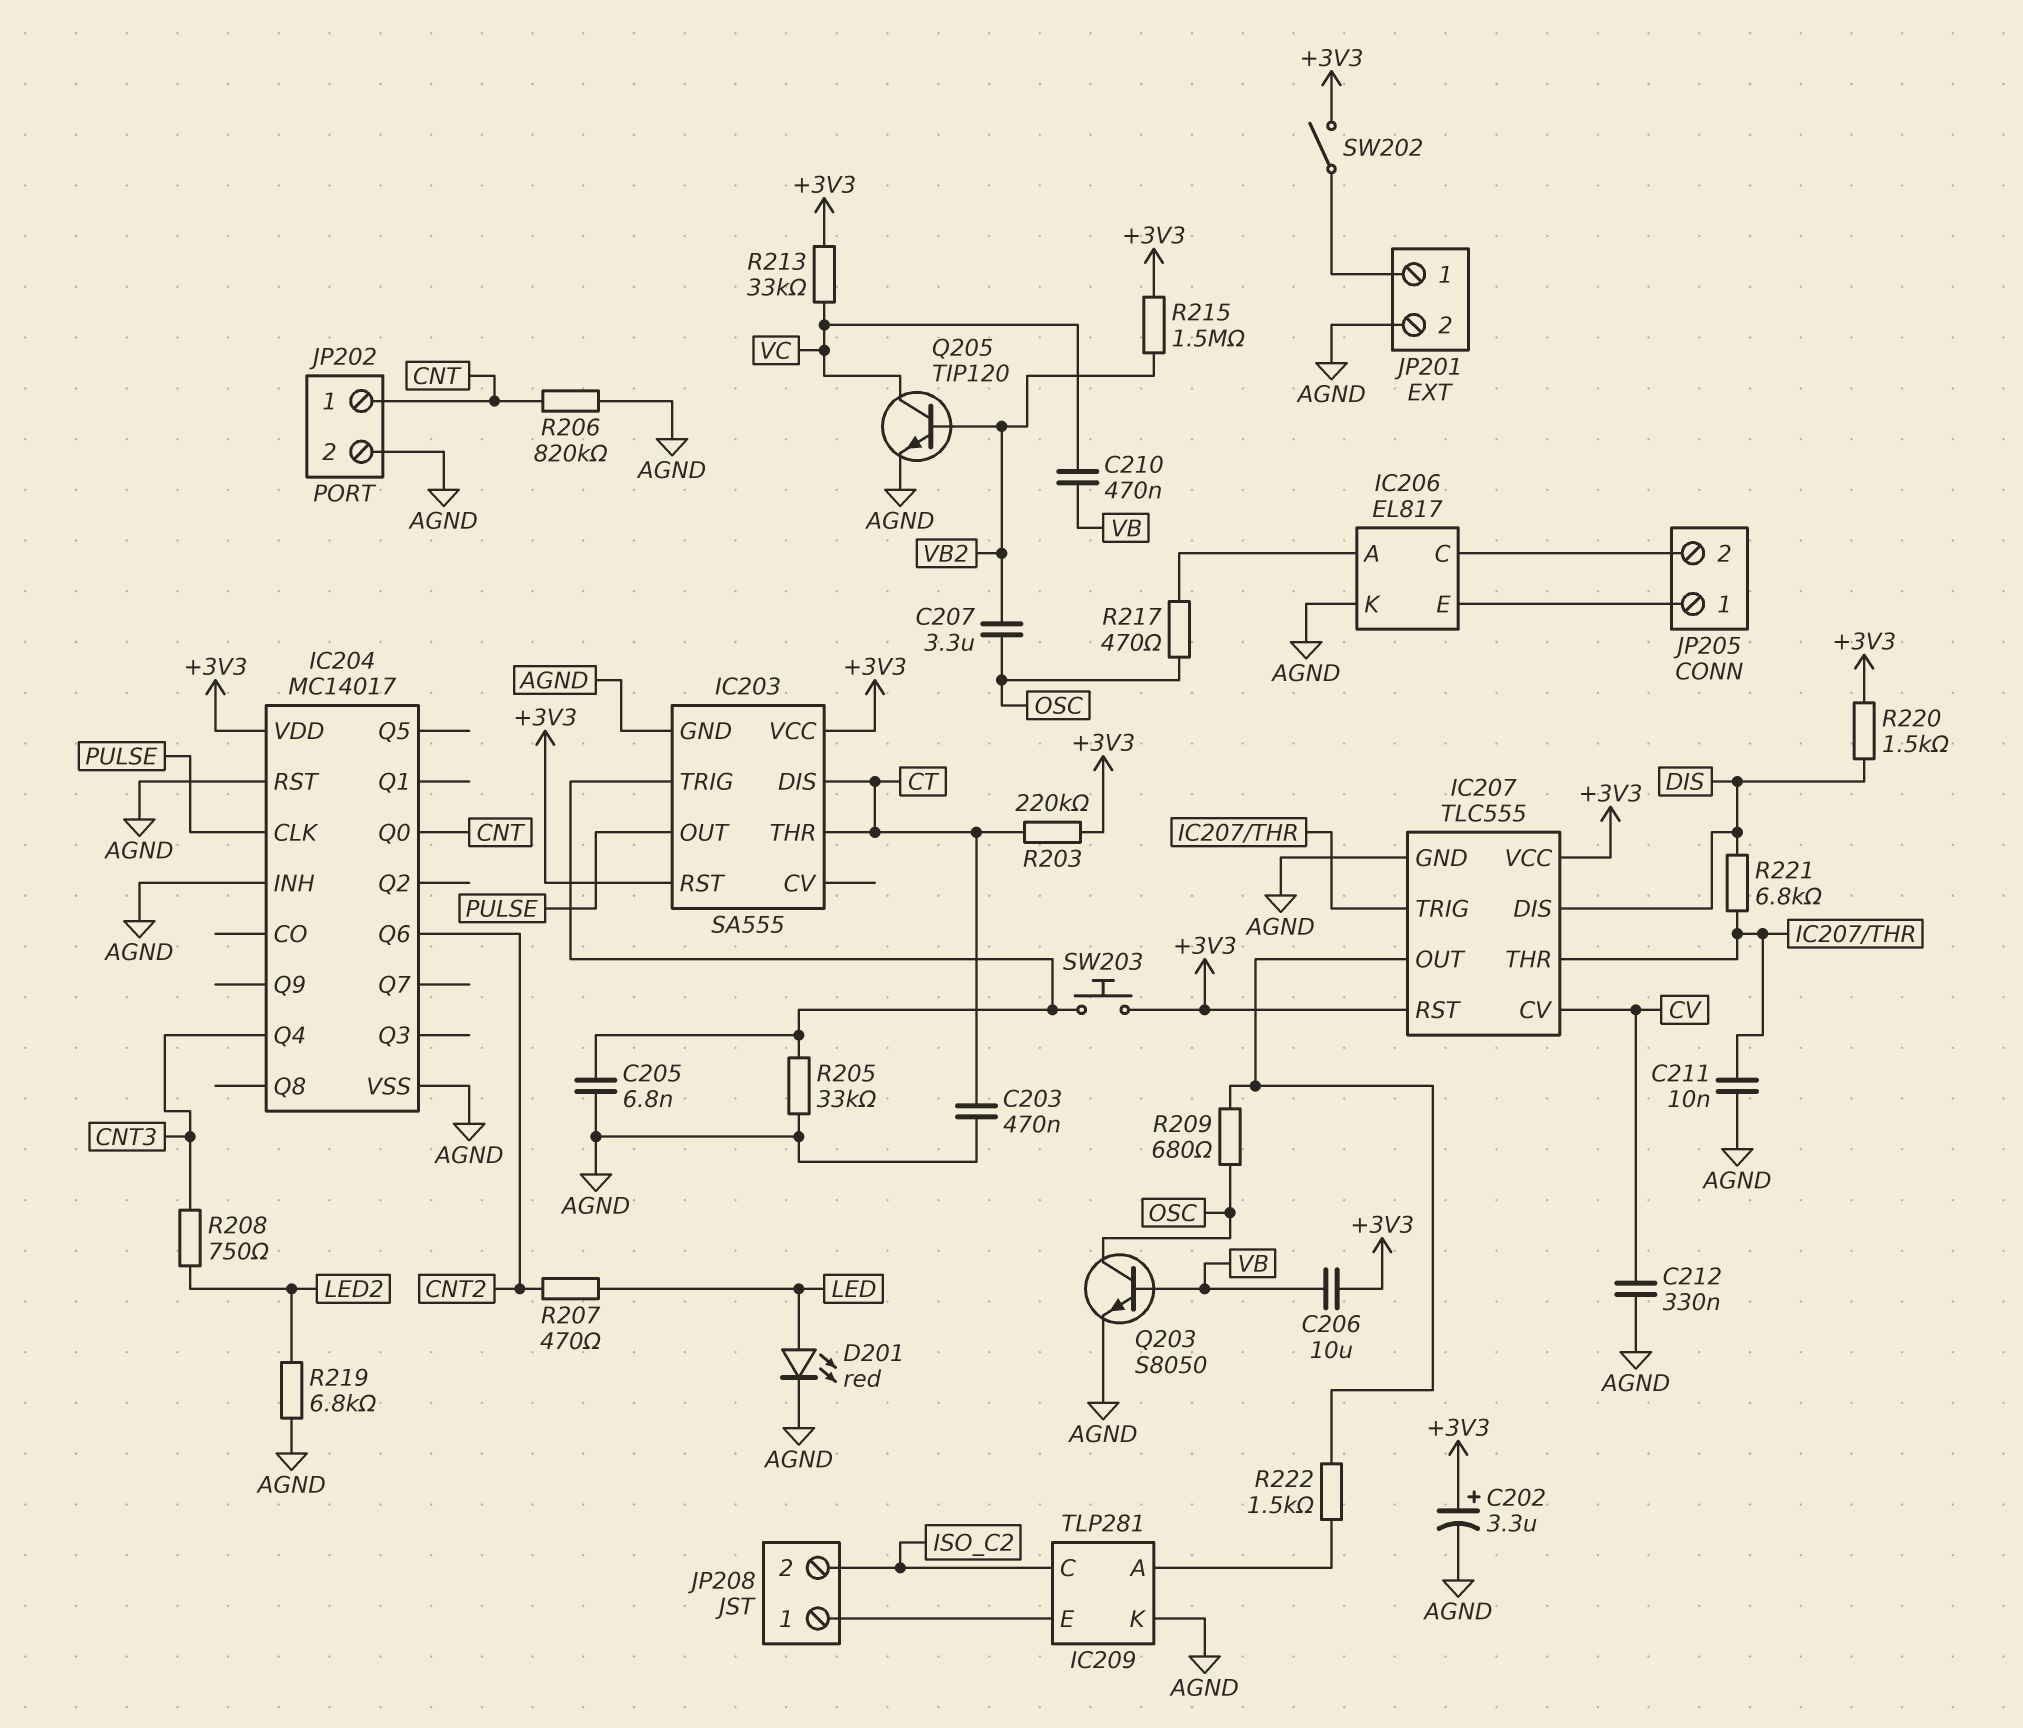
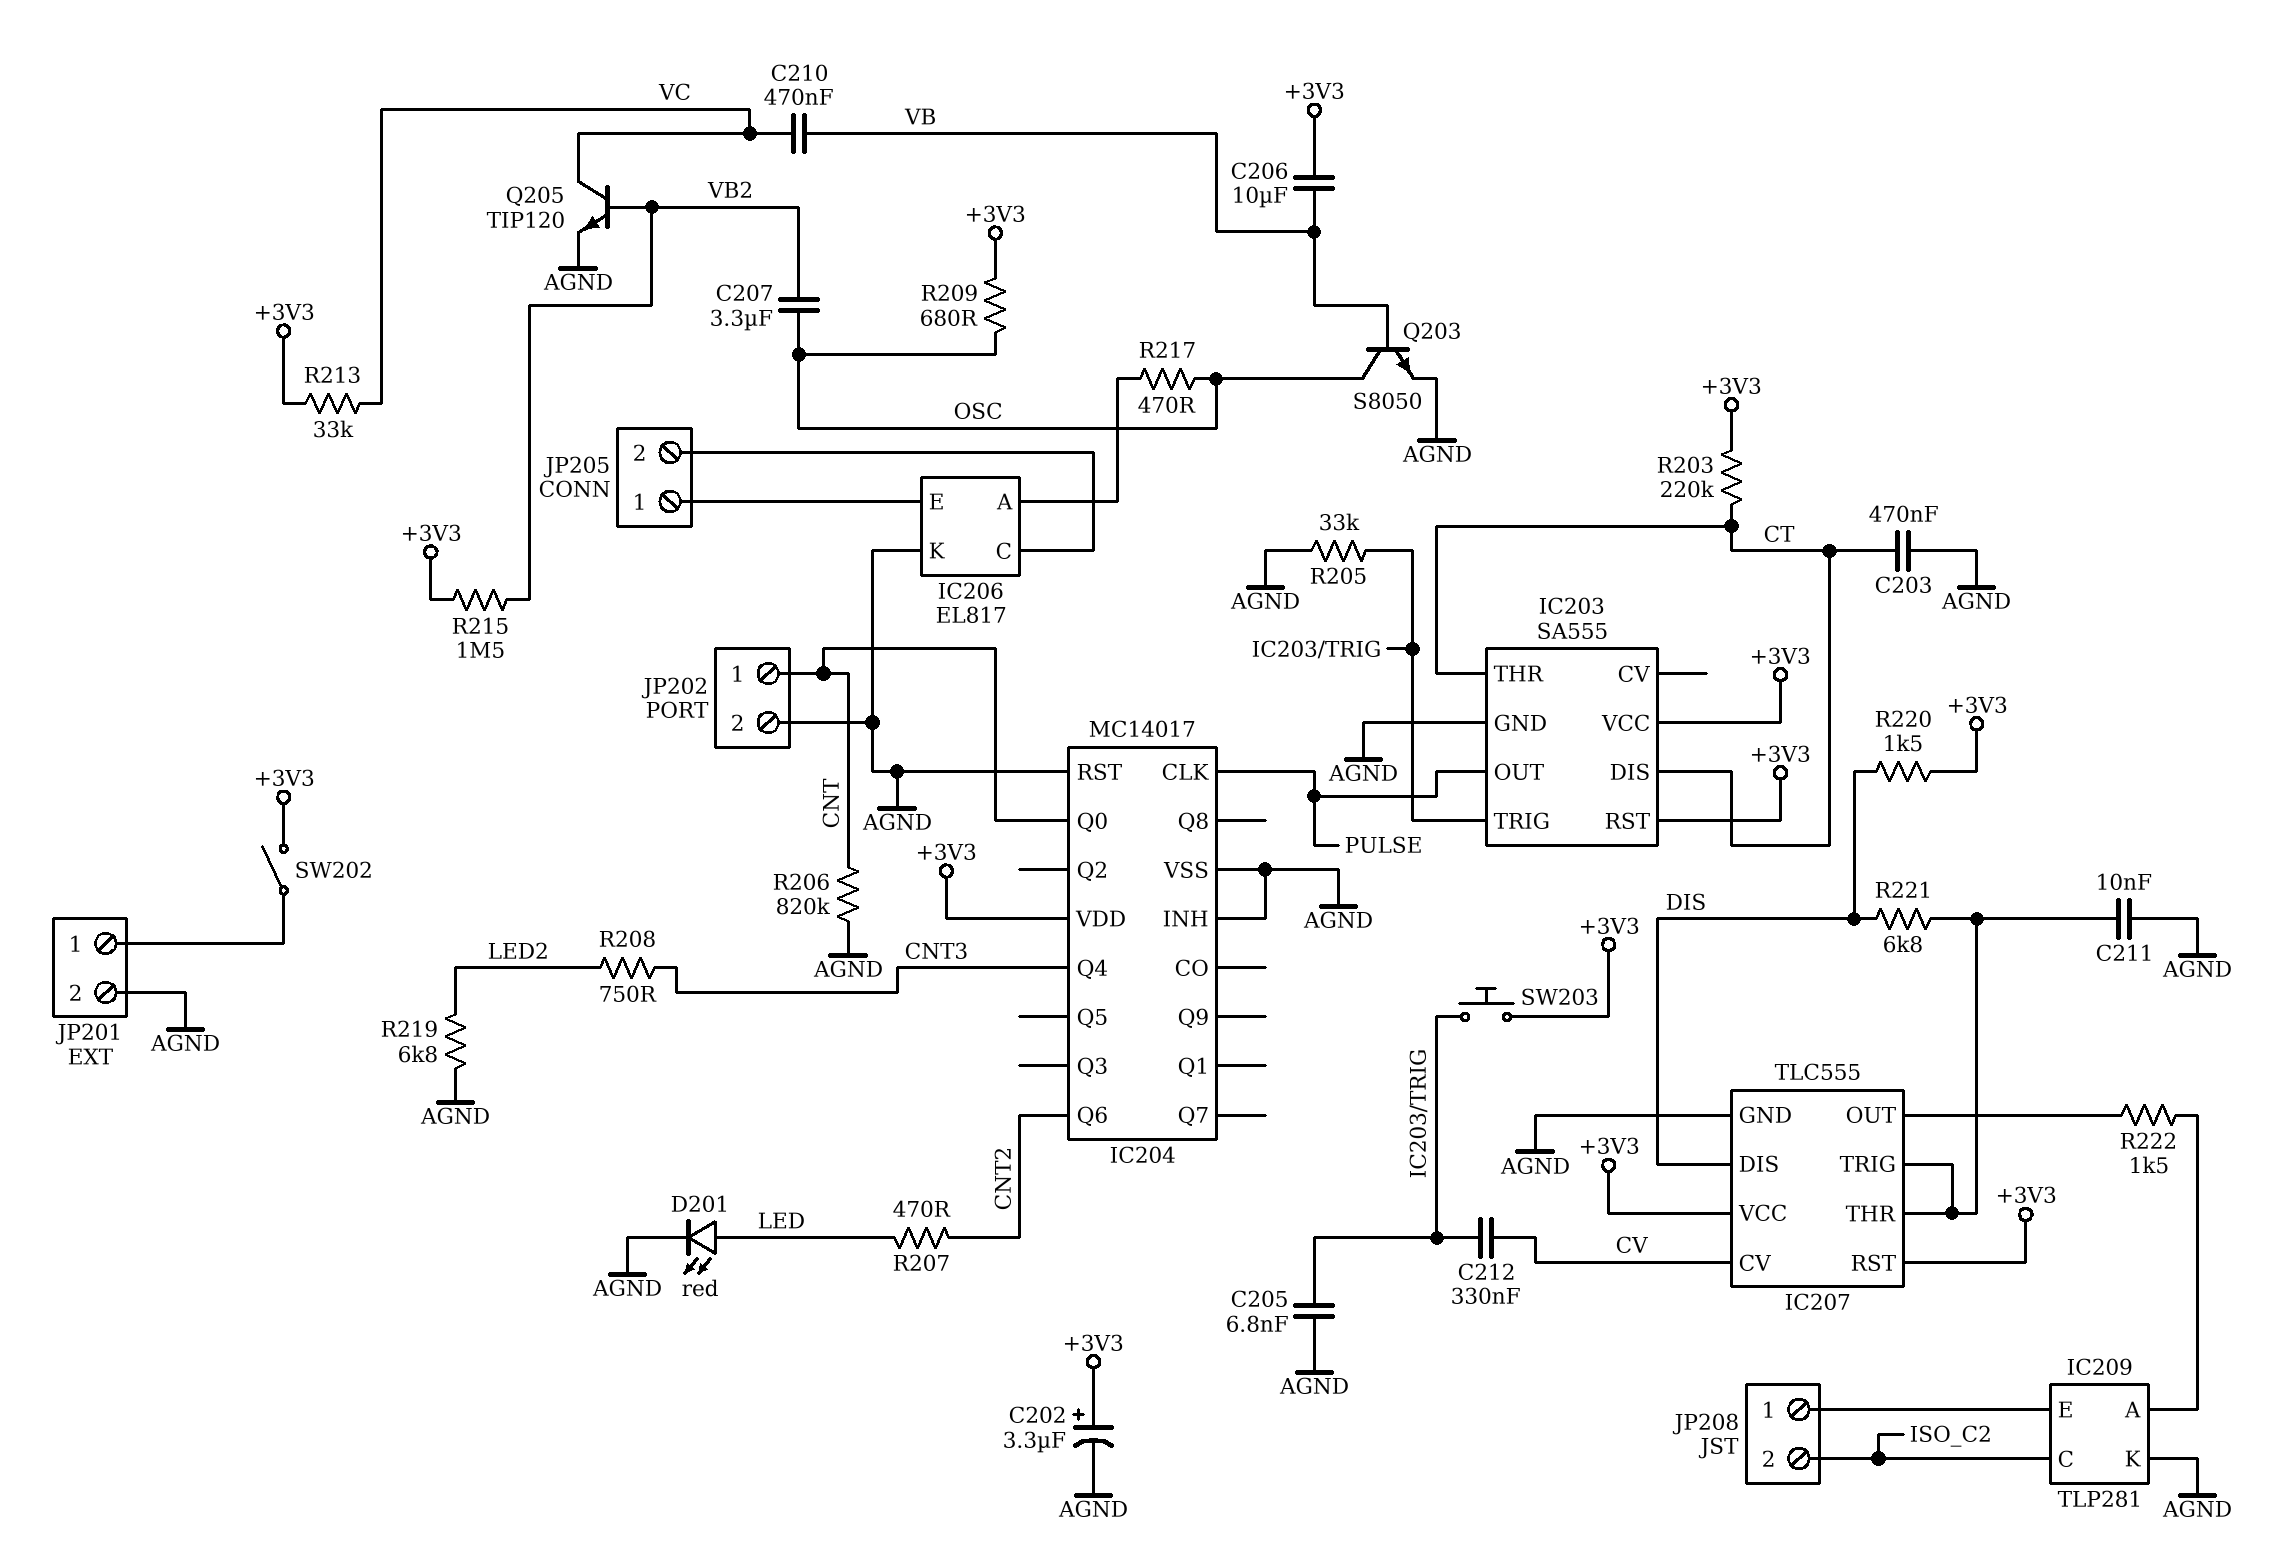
C212: 330nF (AGND, CV) -> 330nF (CV, IC203/TRIG)
R209: 680 (IC207/OUT, OSC) -> 680 (+3V3, OSC)

